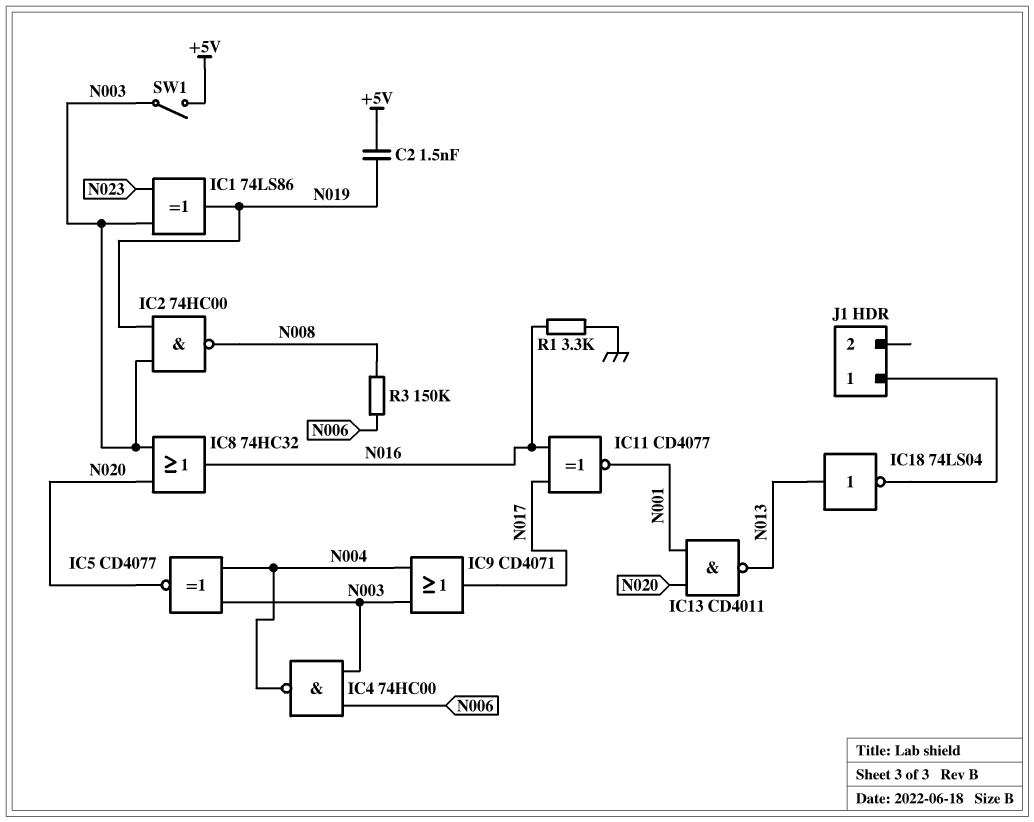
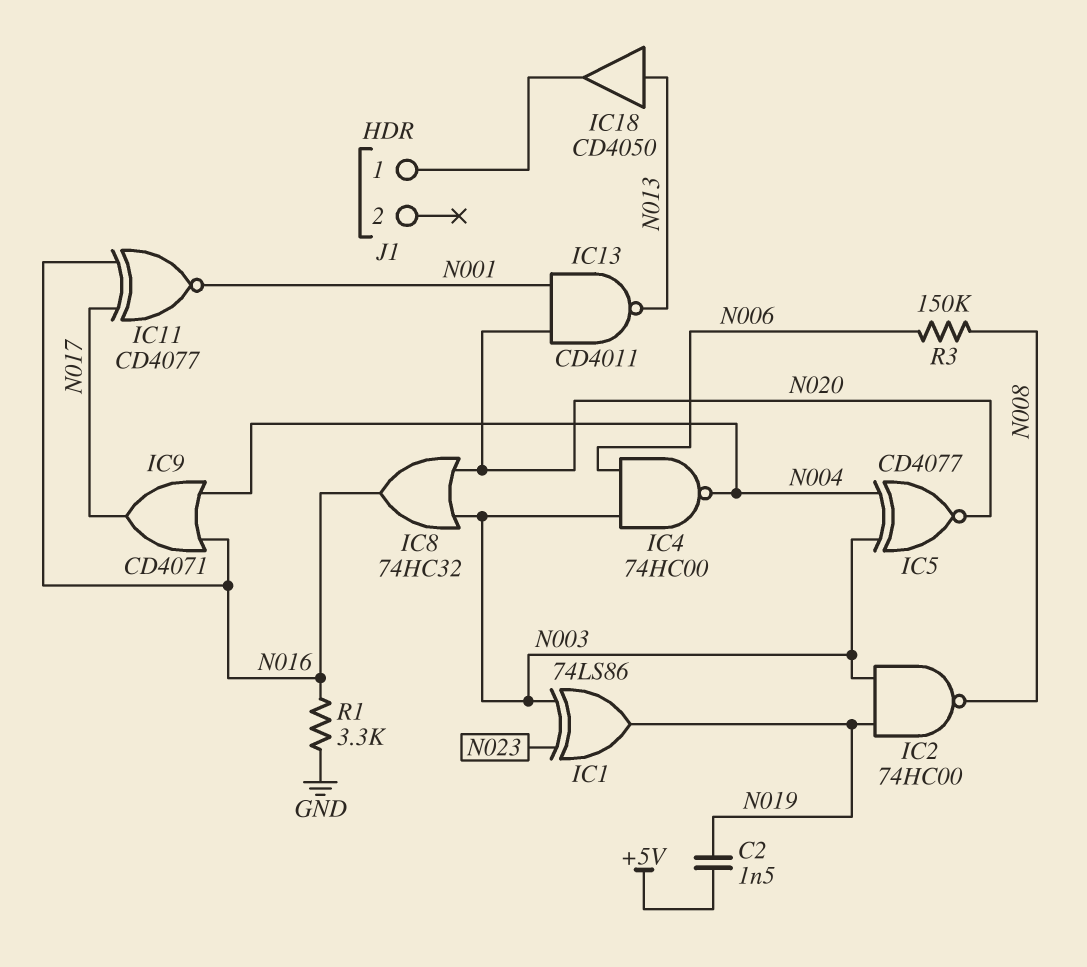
IC9: OR CD4071 (in N003, in N004, out N017) -> OR CD4071 (in N004, in N016, out N017)
IC18: NOT 74LS04 (in N013, out J1/1) -> buffer CD4050 (in N013, out J1/1)
SW1: switch (+5V, N003) -> none

